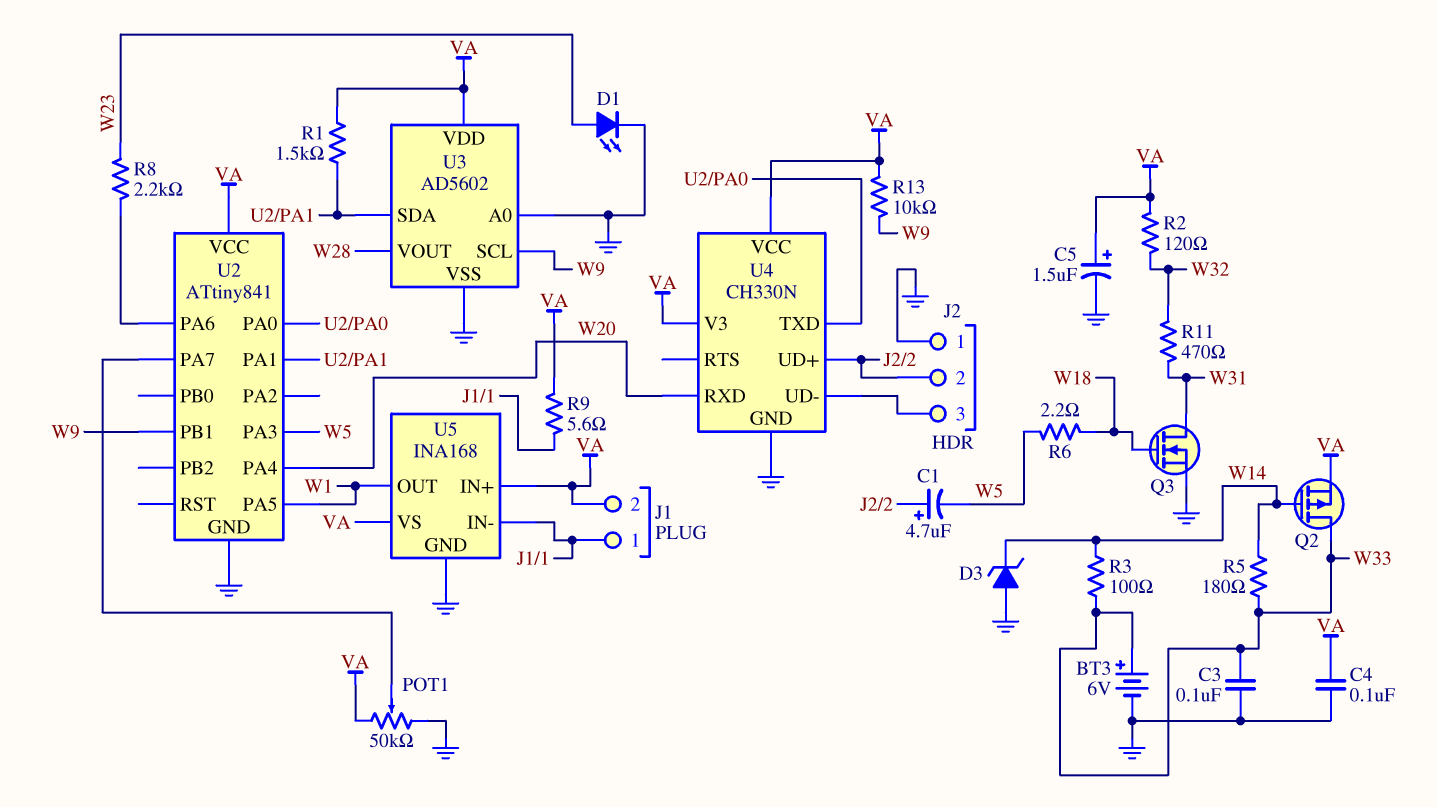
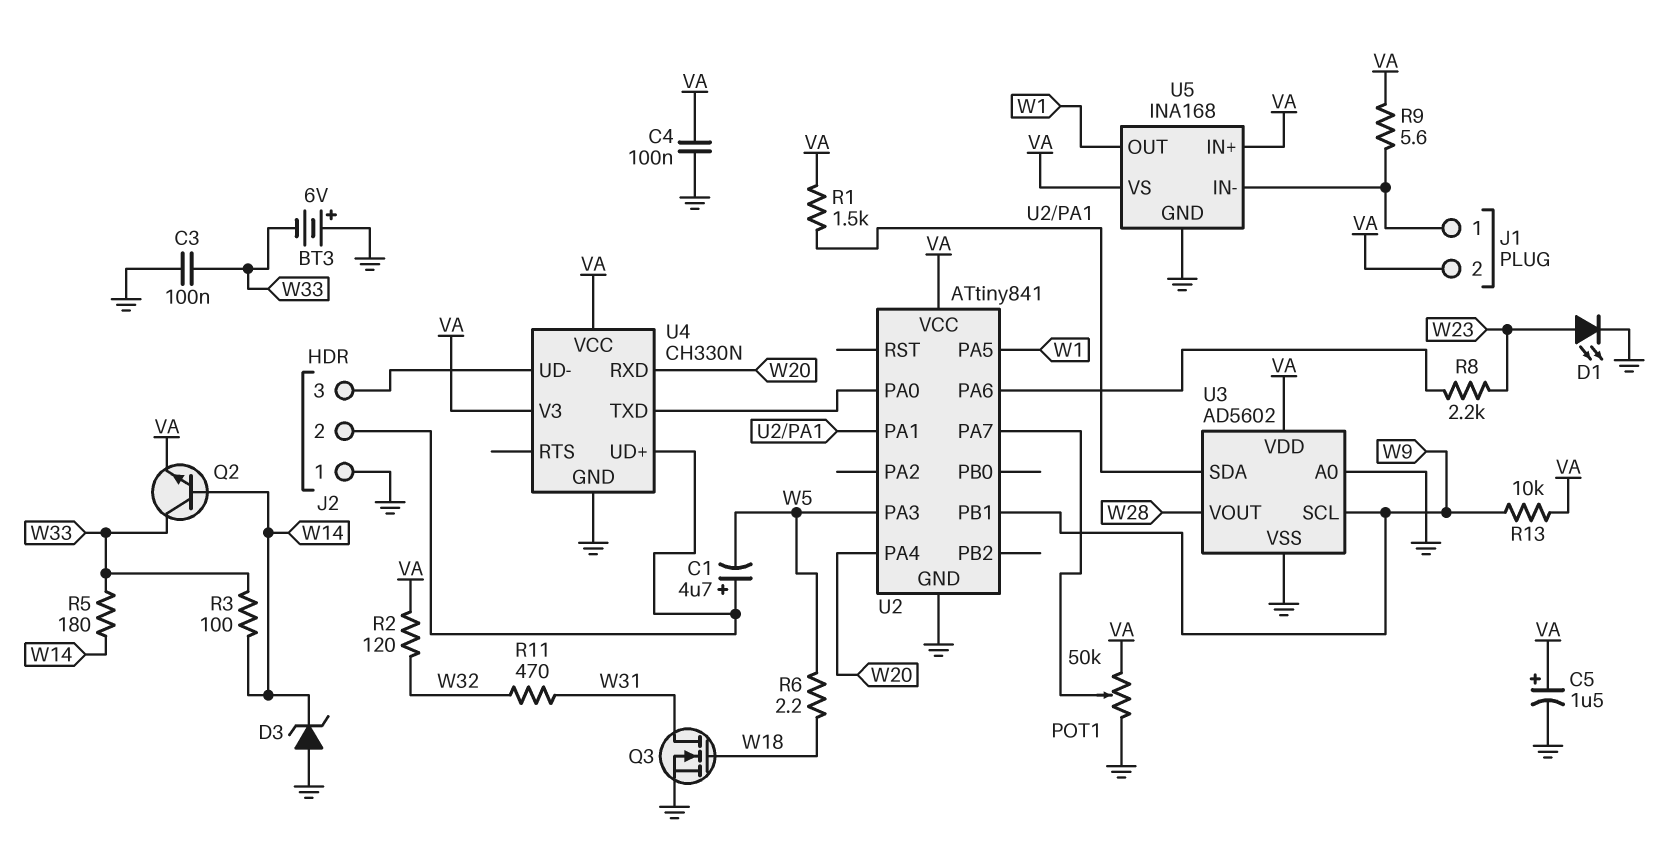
BT3: 6V (plus W33, minus GND) -> 6V (plus GND, minus W33)
Q2: PMOS (G W14, D W33, S VA) -> NPN (B W14, C W33, E VA)

